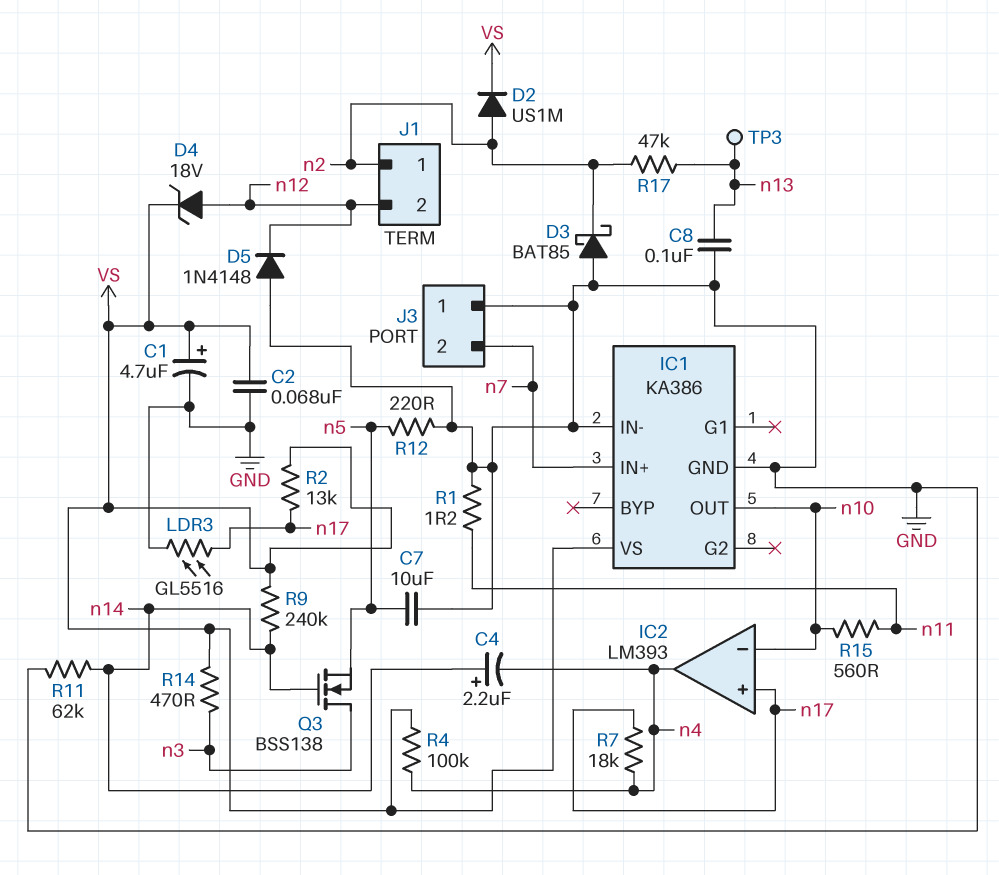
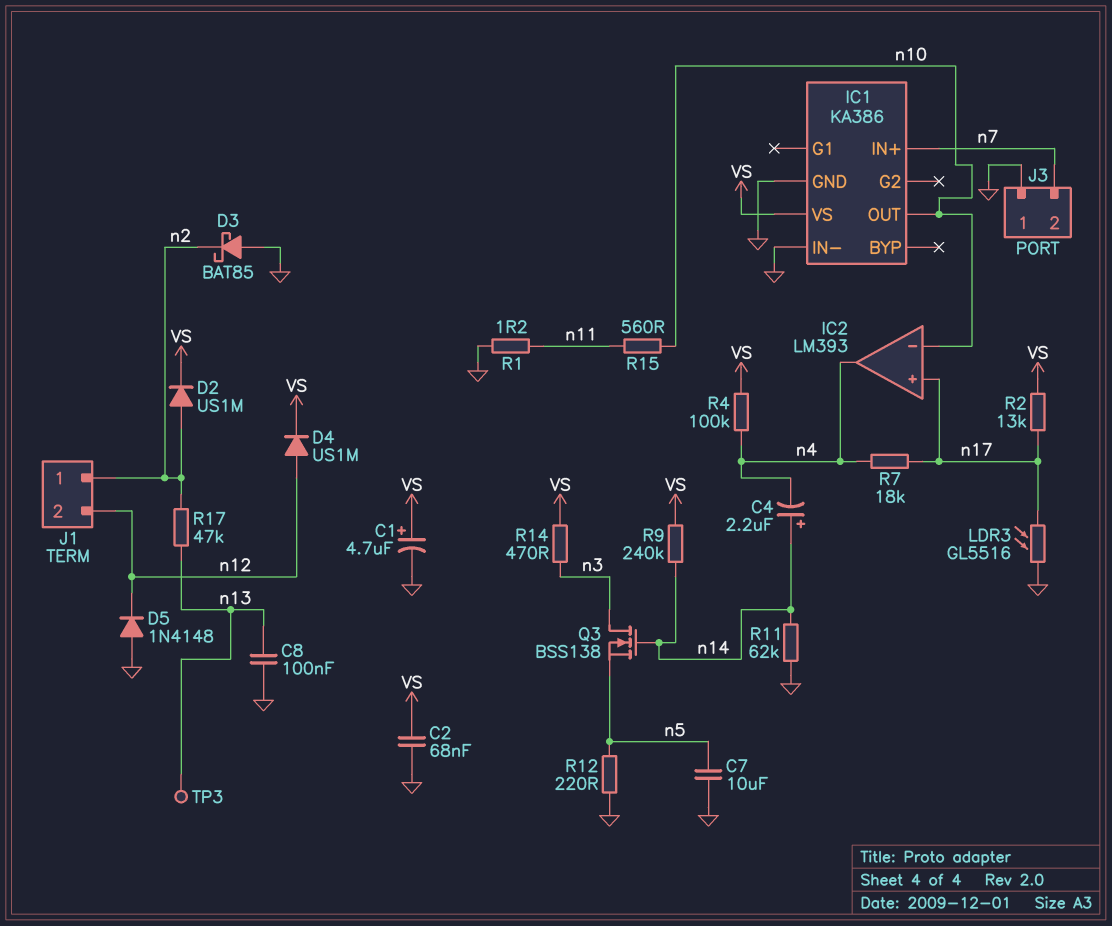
D4: zener 18V (A n12, K VS) -> diode US1M (A n12, K VS)

